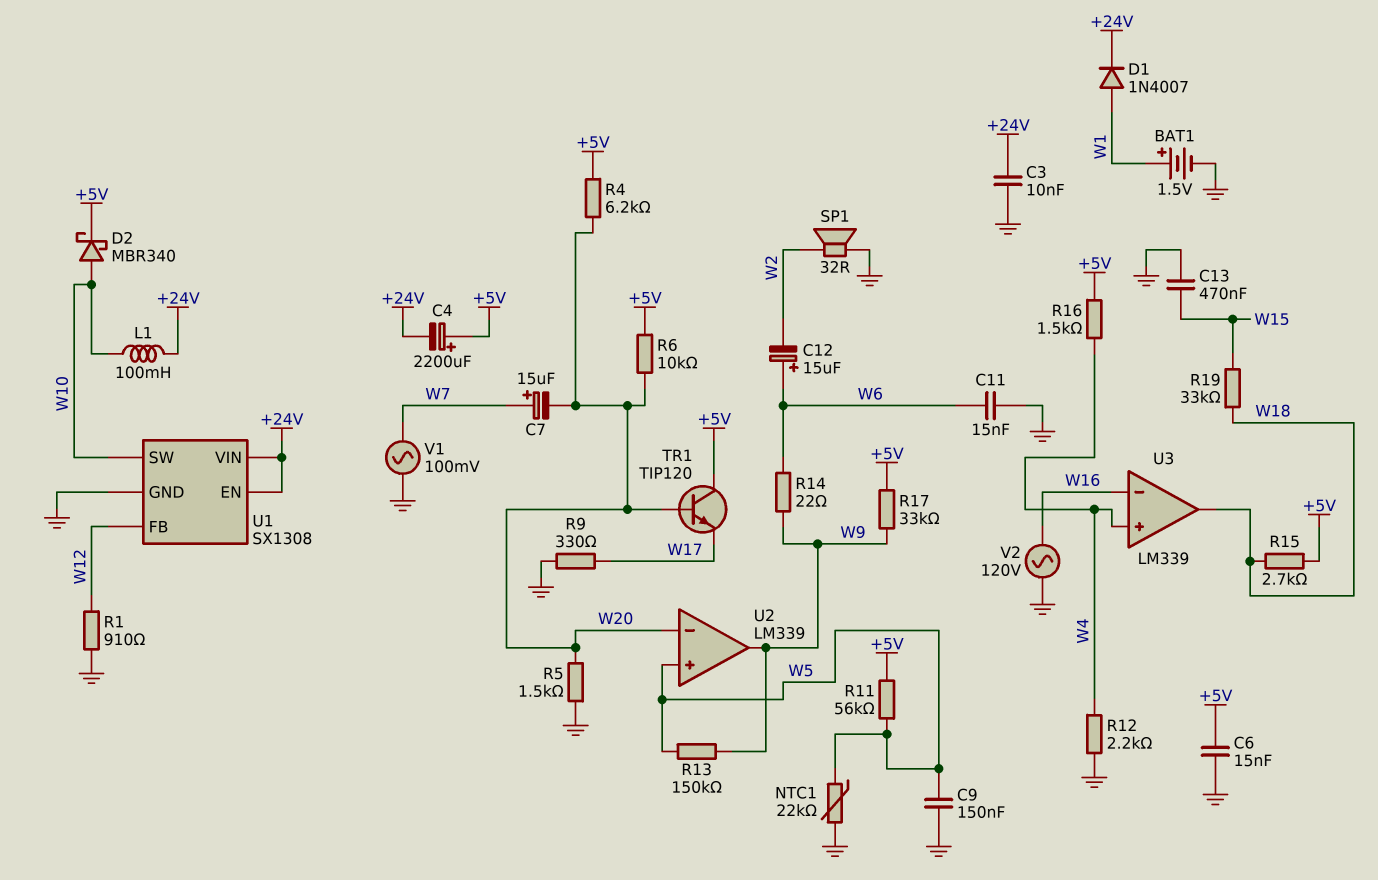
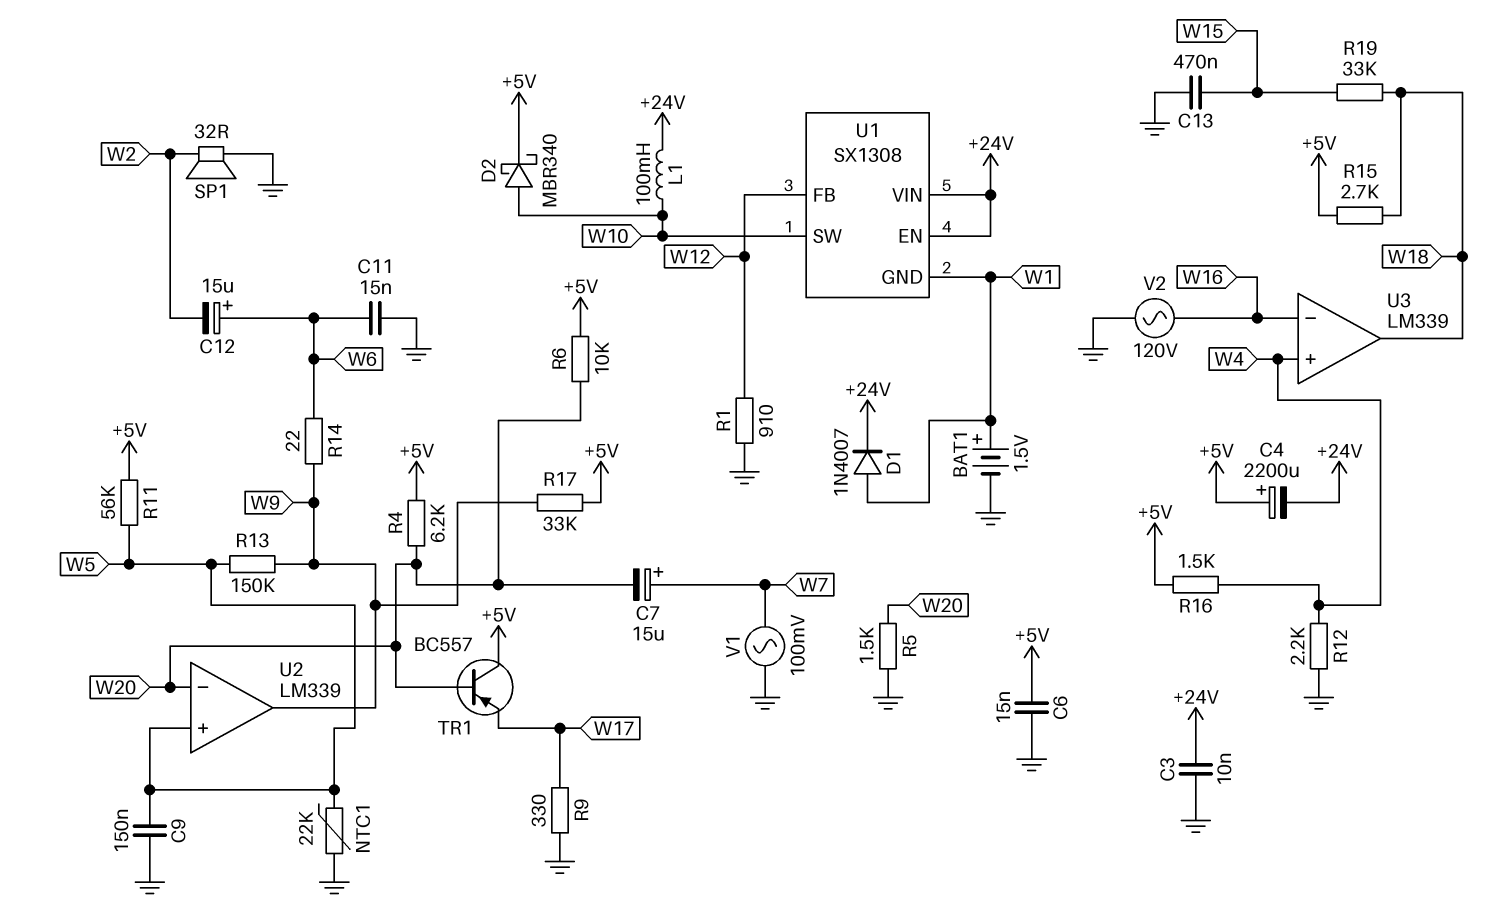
TR1: NPN TIP120 (B W20, C +5V, E W17) -> PNP BC557 (B W20, C +5V, E W17)
U1 pin GND: GND -> W1

